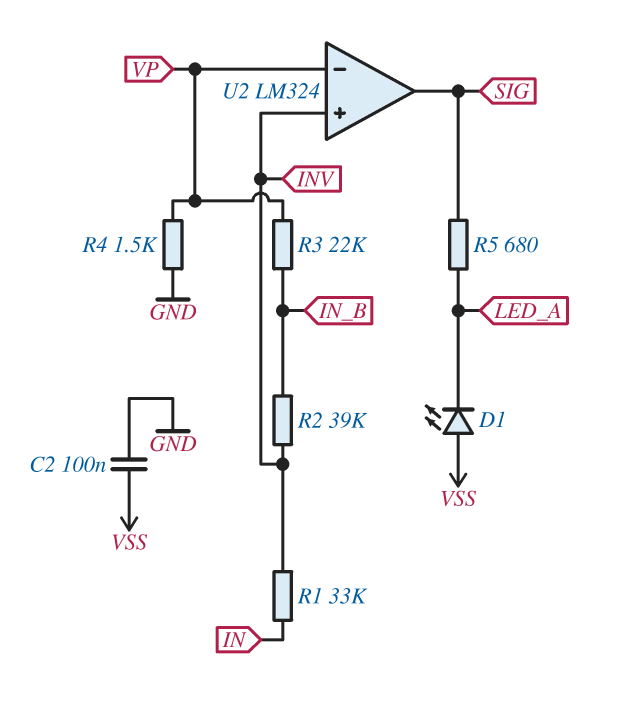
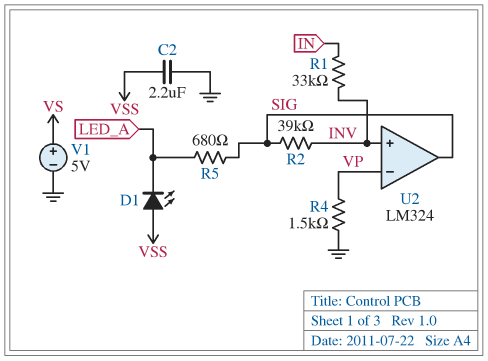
C2: 100nF (GND, VSS) -> 2.2uF (GND, VSS)
R2: 39k (INV, IN_B) -> 39k (INV, SIG)
R3: 22k (IN_B, VP) -> none
V1: none -> 5V (plus VS, minus GND)

